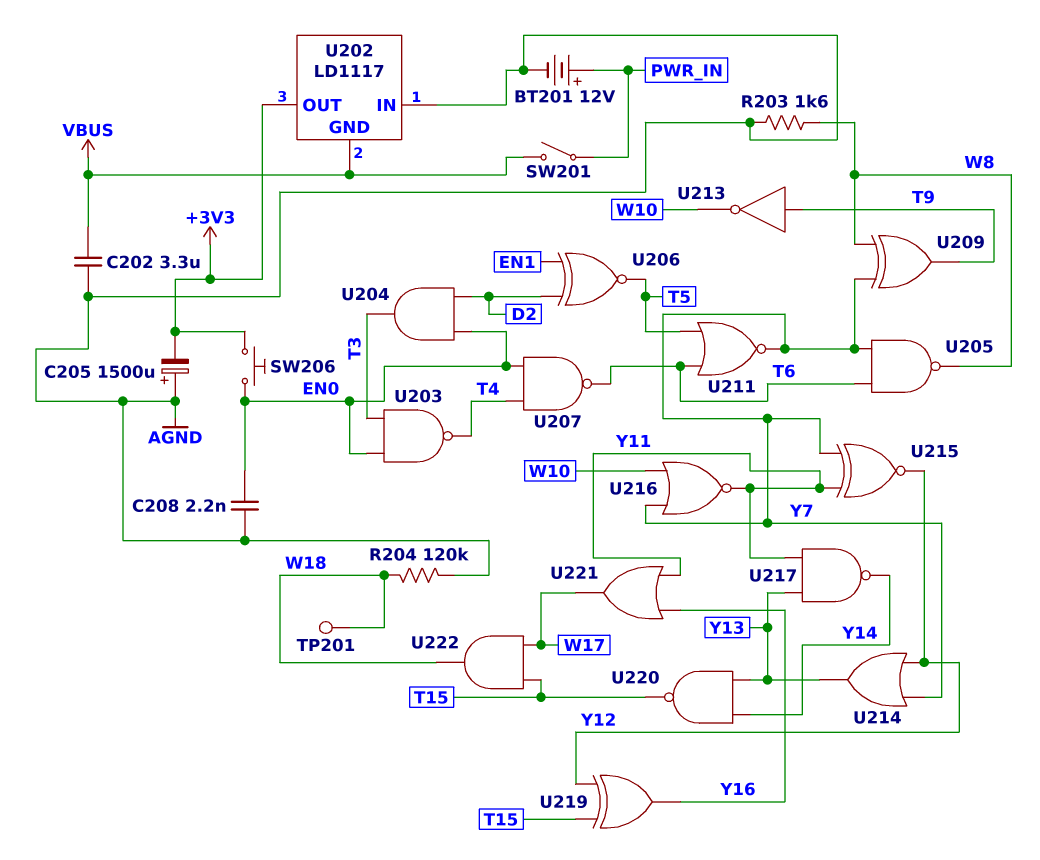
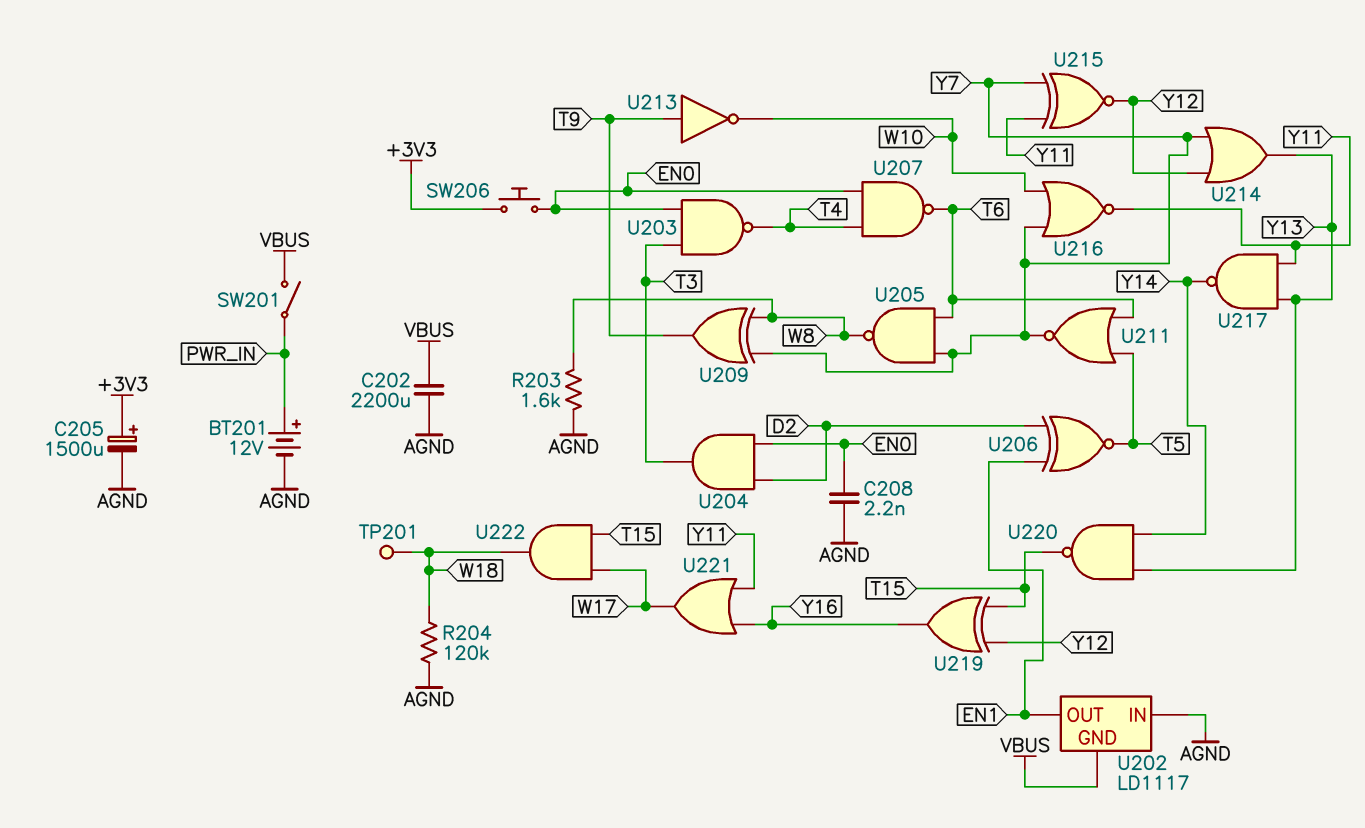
C202: 3.3uF (AGND, VBUS) -> 2200uF (AGND, VBUS)
C205: 1500uF (plus AGND, minus +3V3) -> 1500uF (plus +3V3, minus AGND)
U202 pin OUT: +3V3 -> EN1

